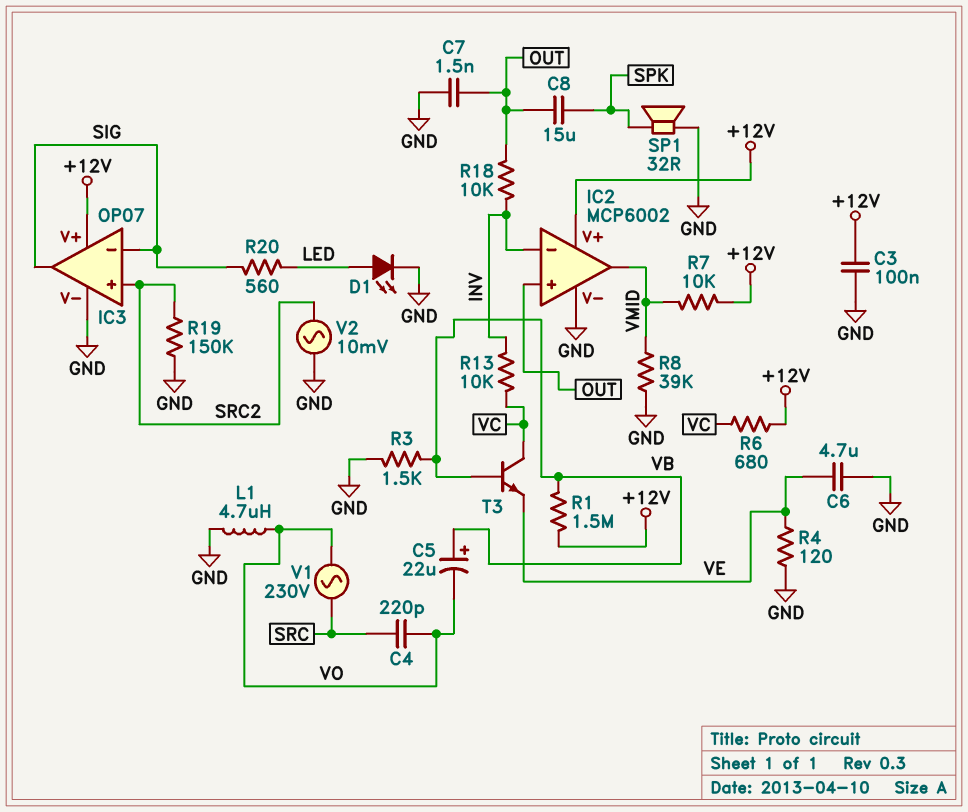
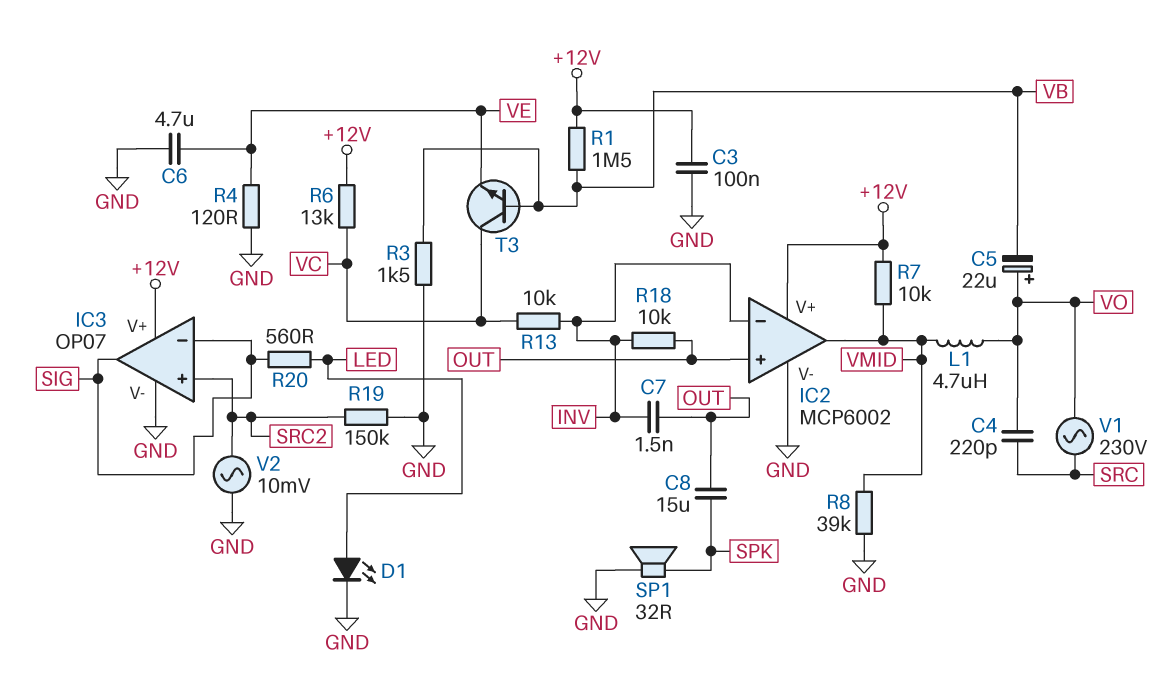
C5: 22uF (plus VB, minus VO) -> 22uF (plus VO, minus VB)
C7: 1.5nF (GND, OUT) -> 1.5nF (INV, OUT)
L1: 4.7uH (GND, VO) -> 4.7uH (VMID, VO)
R6: 680 (+12V, VC) -> 13k (+12V, VC)

